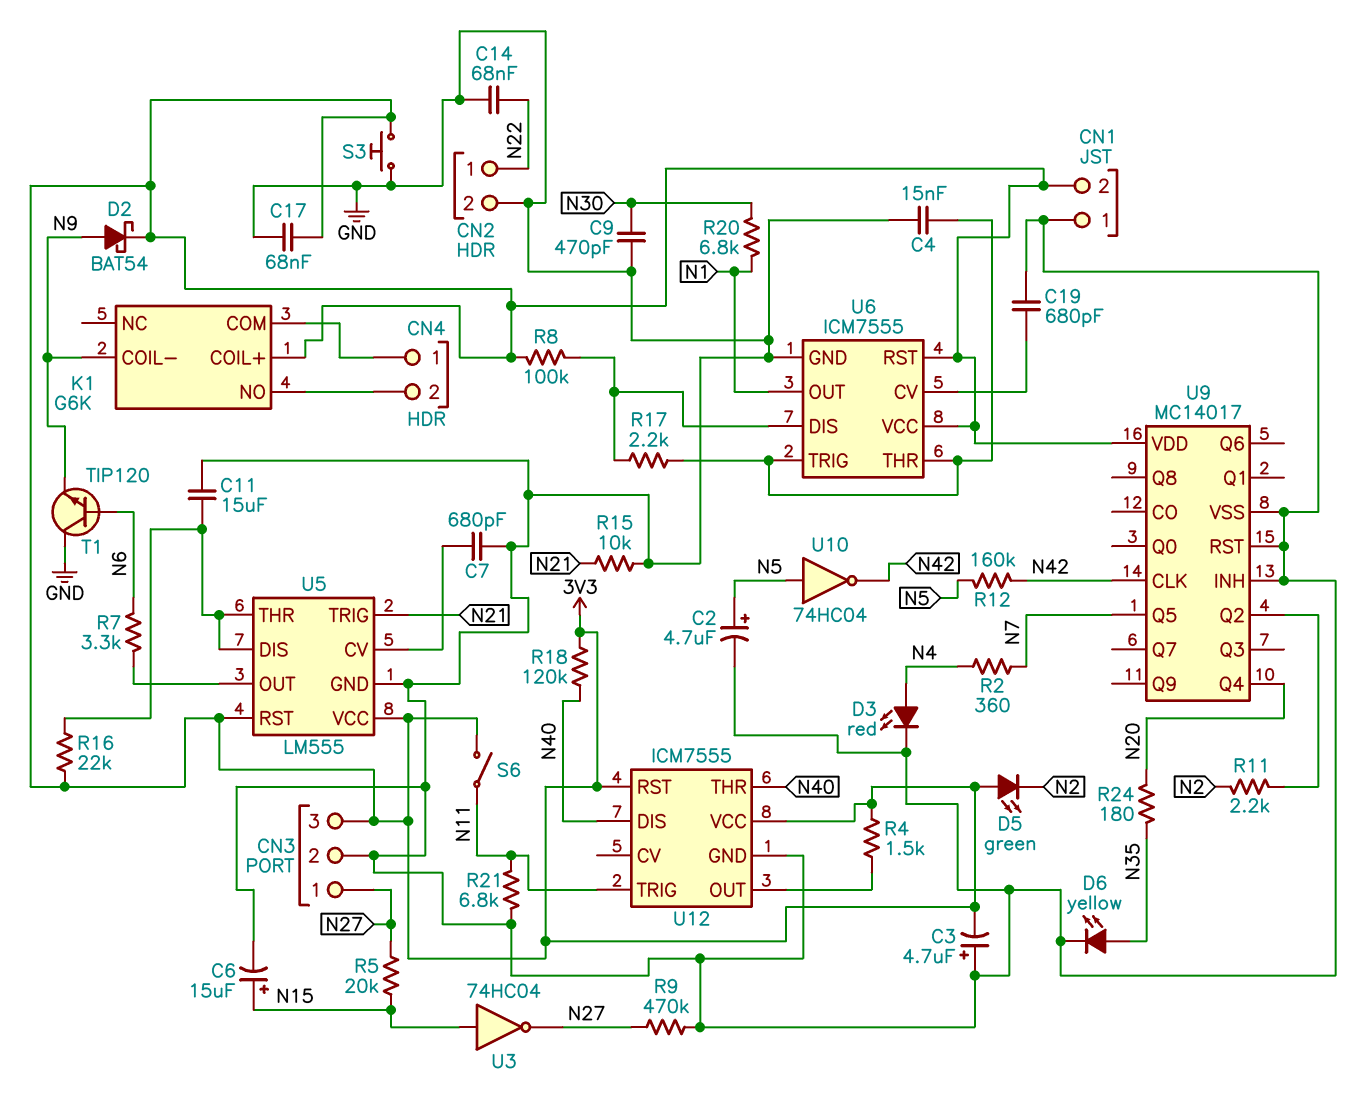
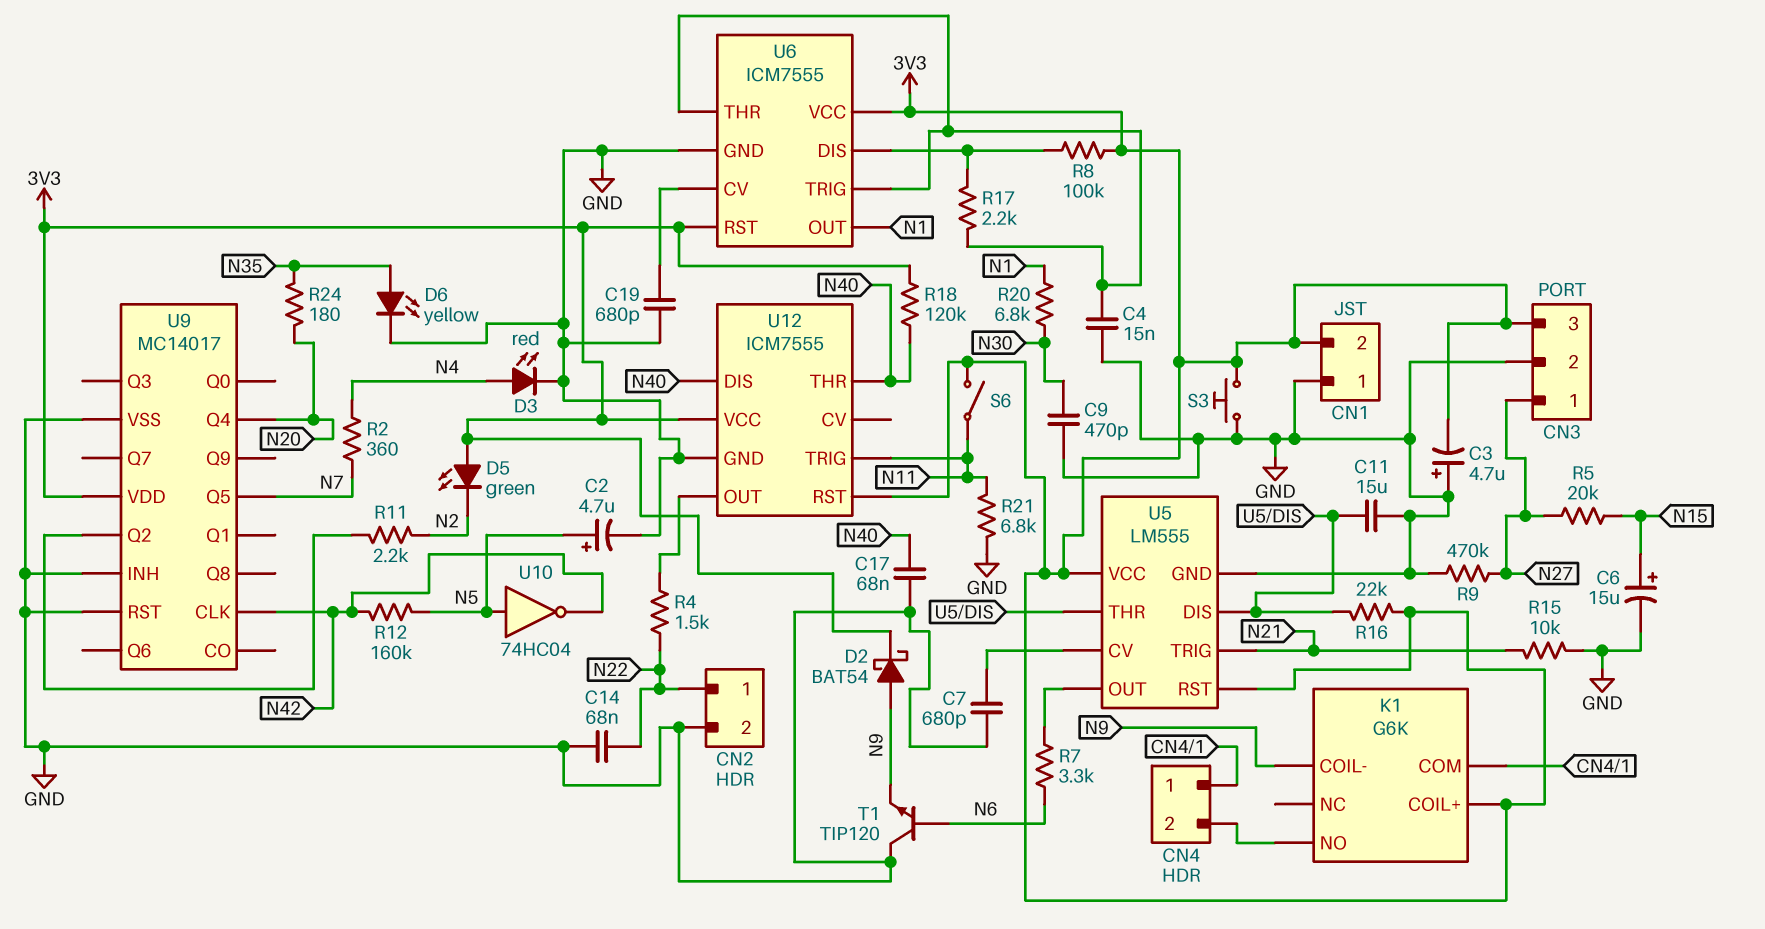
C17: 68nF (3V3, GND) -> 68nF (GND, N40)
R4: 1.5k (3V3, U12/OUT) -> 1.5k (N22, U12/OUT)
U3: NOT 74HC04 (in N15, out N27) -> none

